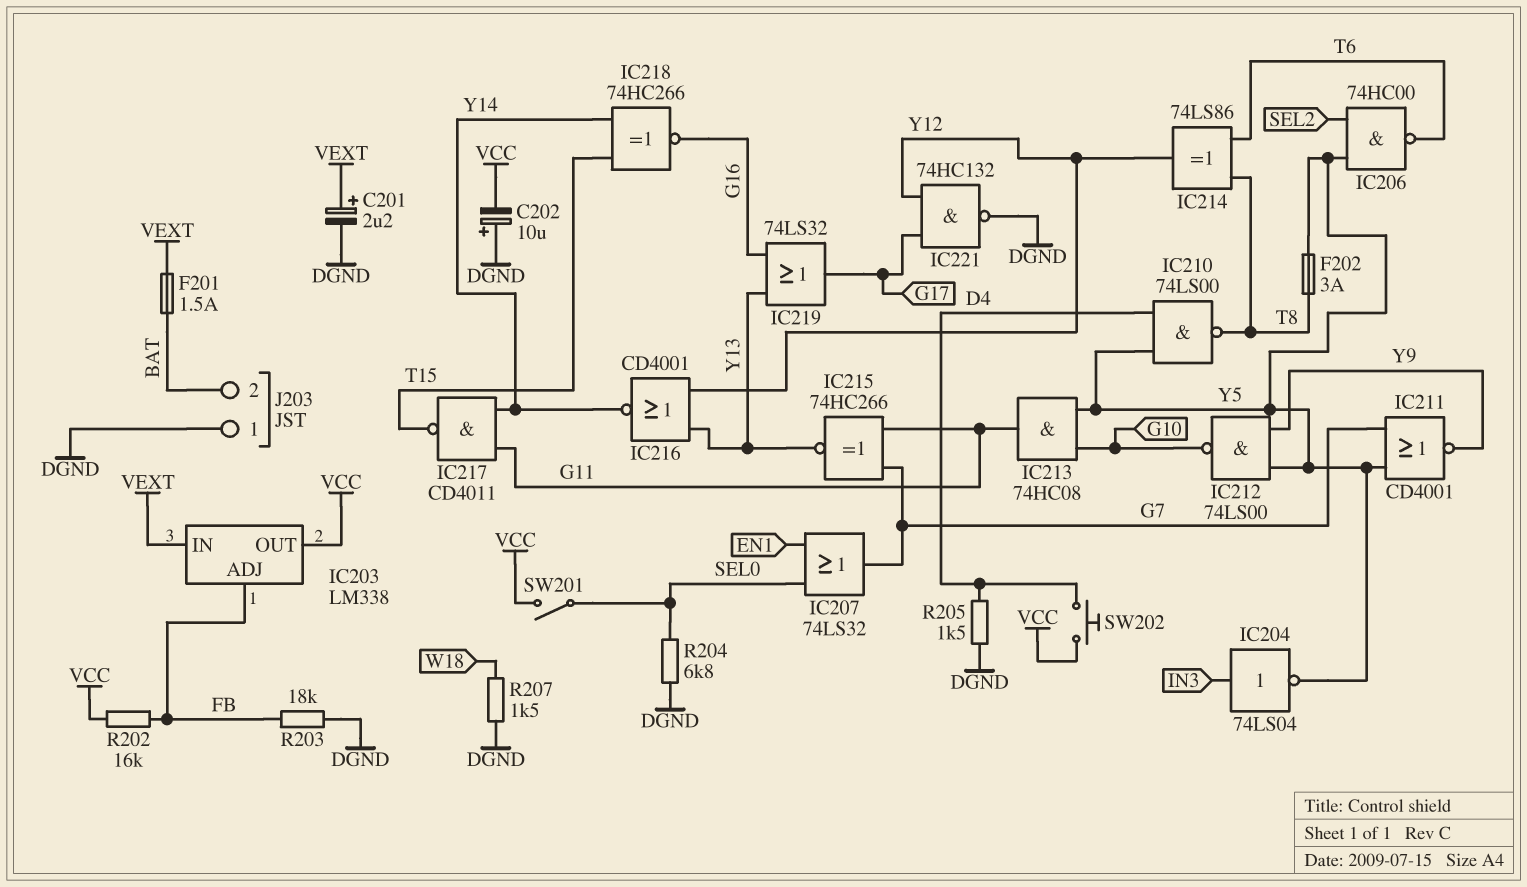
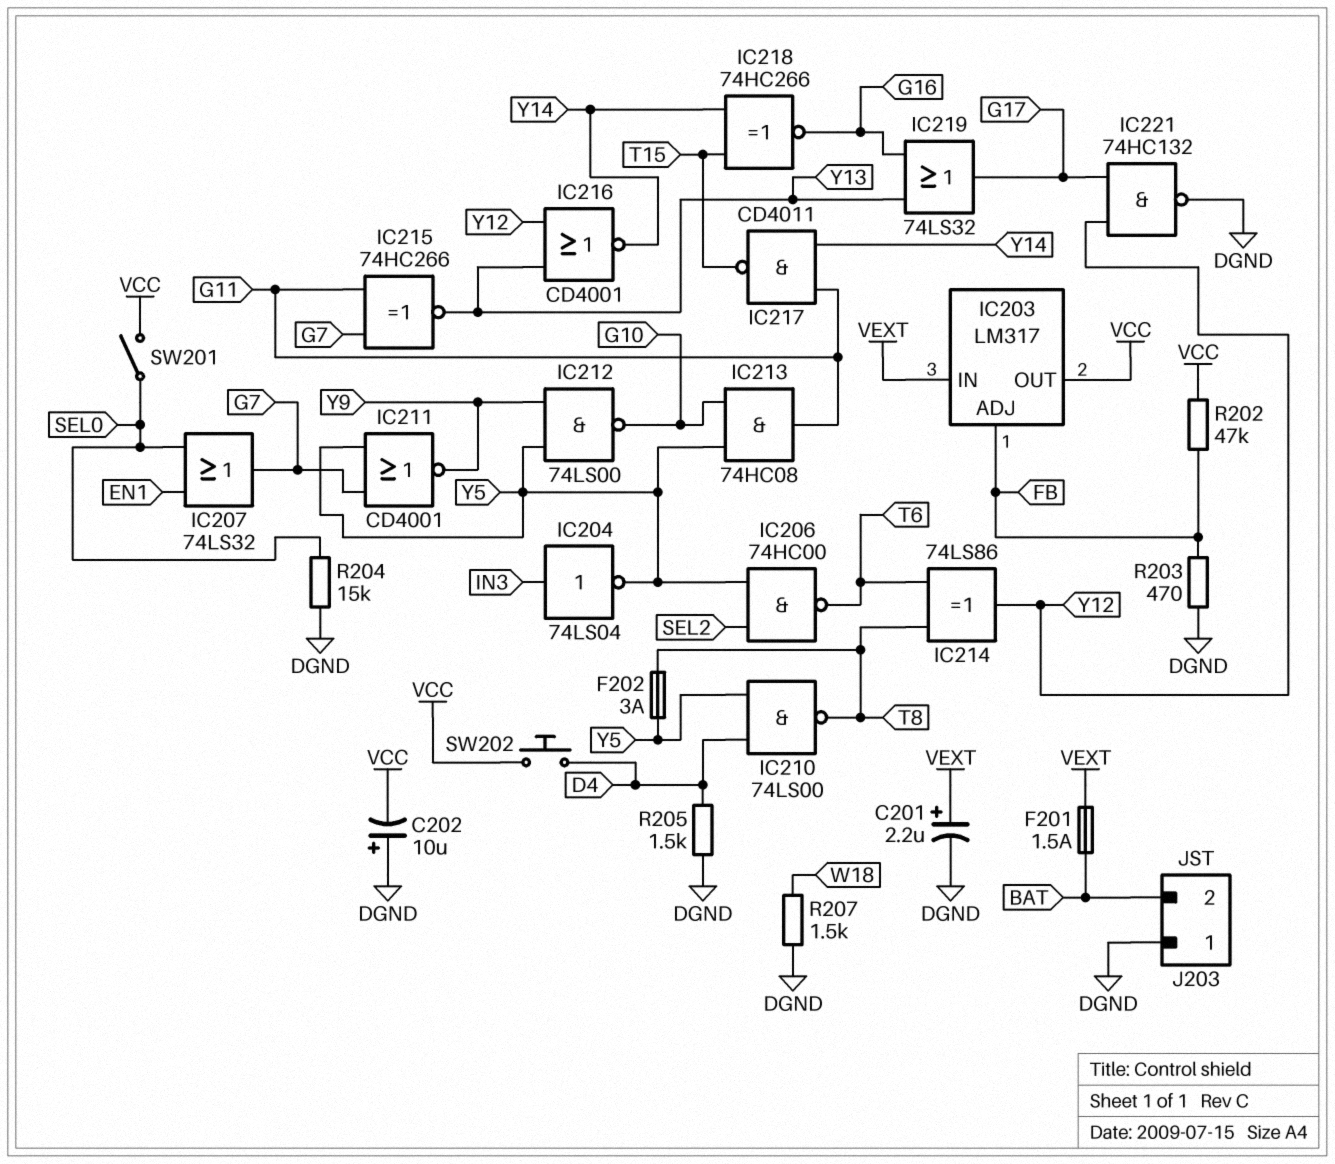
IC203: LM338 -> LM317
R202: 16k (FB, VCC) -> 47k (FB, VCC)
R203: 18k (DGND, FB) -> 470 (DGND, FB)
R204: 6.8k (DGND, SEL0) -> 15k (DGND, SEL0)

